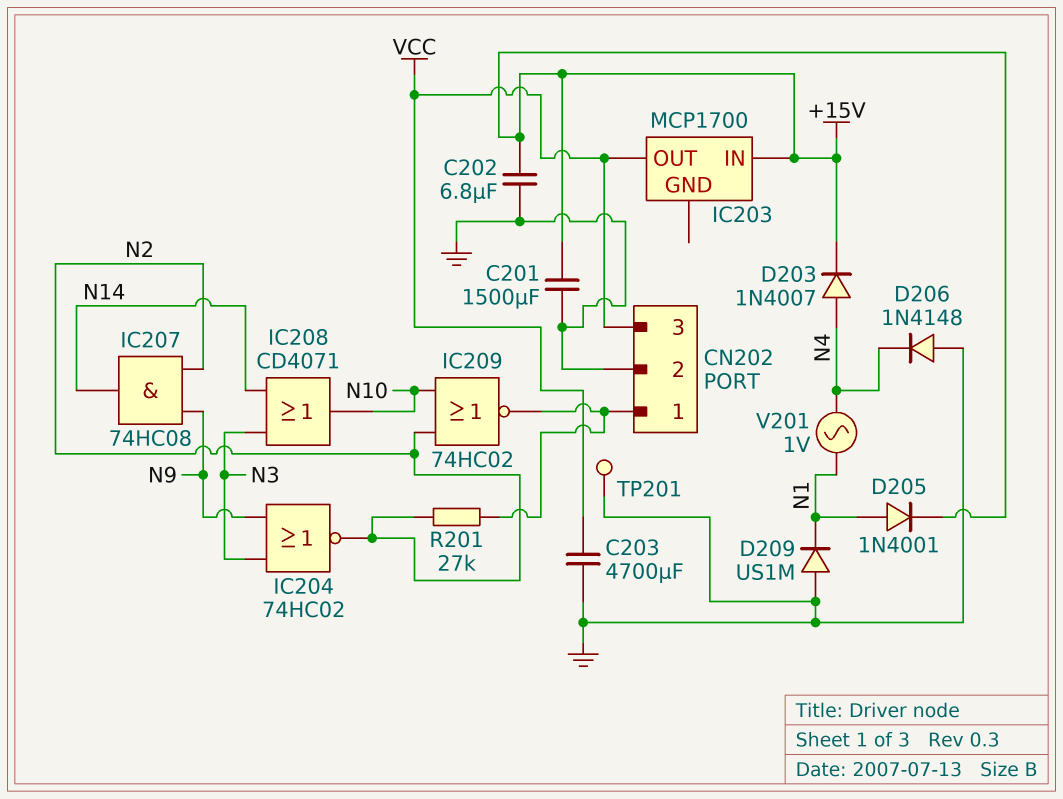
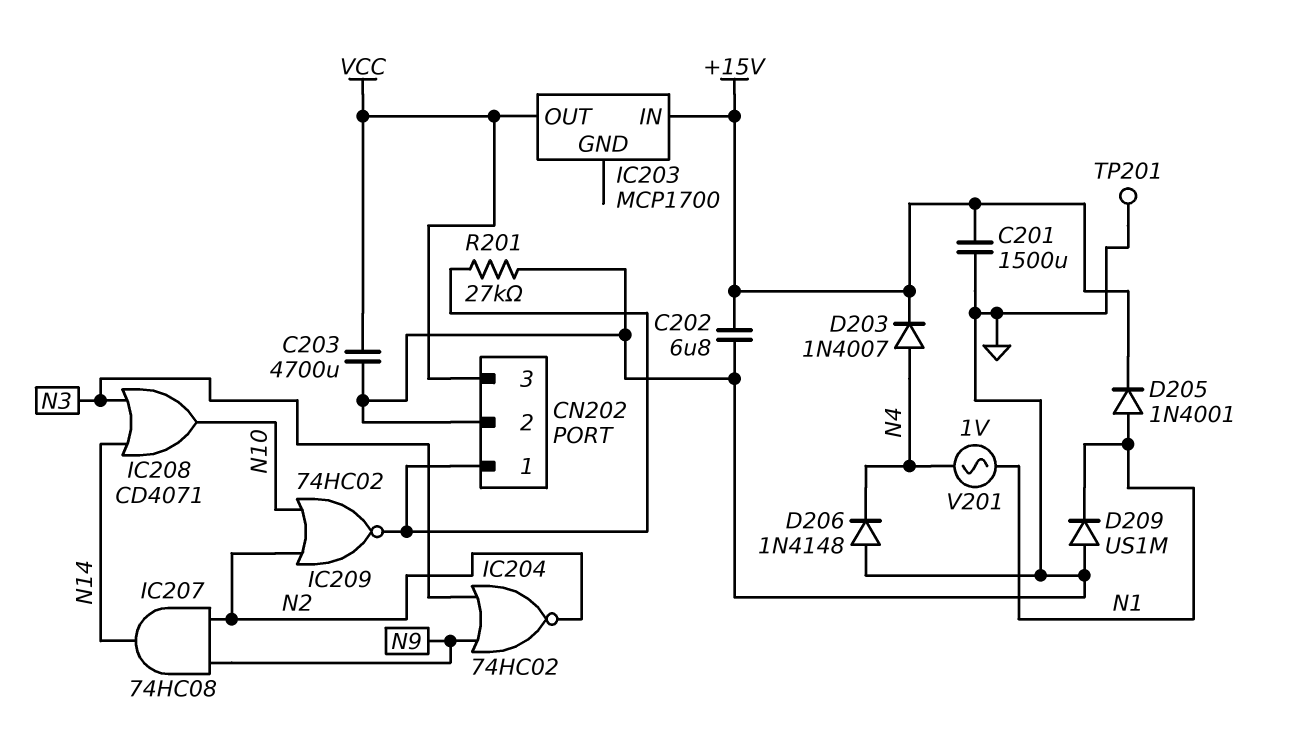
R201: 27k (CN202/1, N2) -> 27k (CN202/1, GND)

